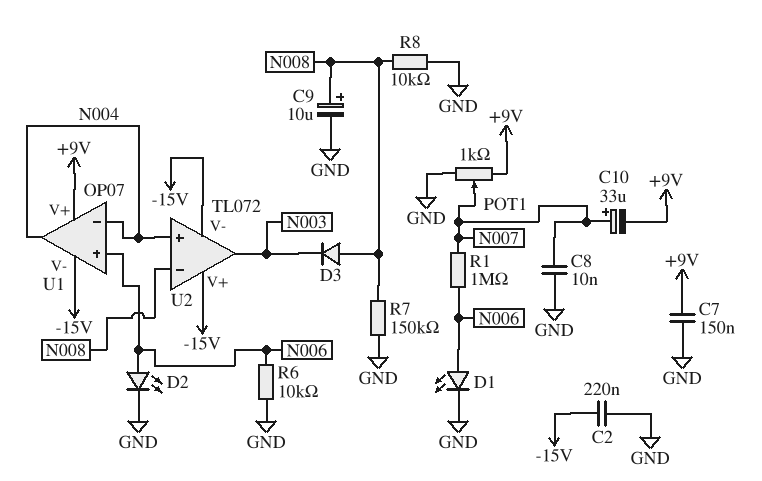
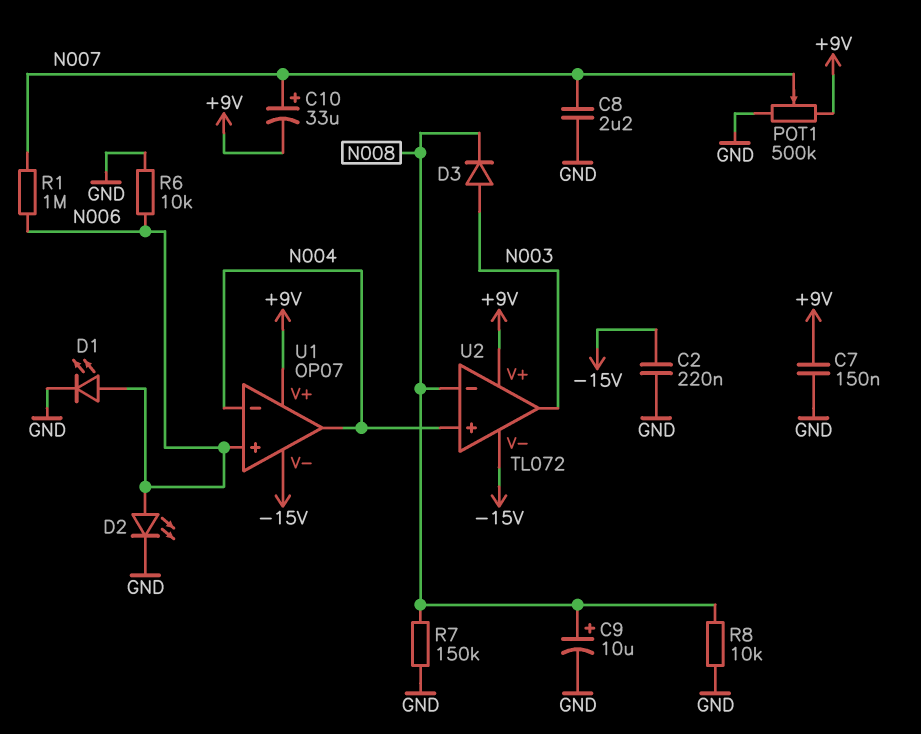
C8: 10nF (GND, N007) -> 2.2uF (GND, N007)
D3: diode (A N008, K N003) -> diode (A N003, K N008)
POT1: 1k (+9V, GND, wiper N007) -> 500k (+9V, GND, wiper N007)
U2 pin V+: -15V -> +9V

